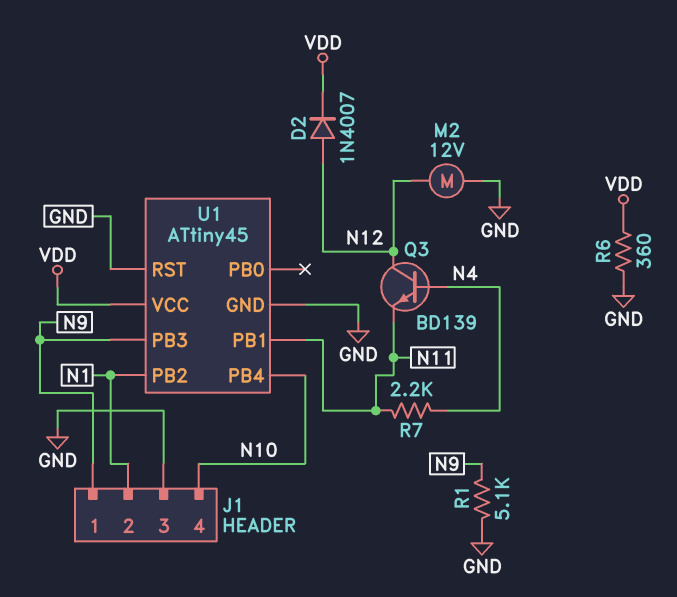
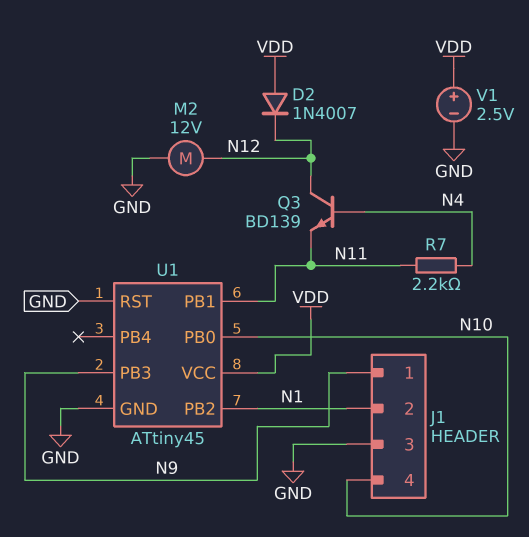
D2: diode 1N4007 (A N12, K VDD) -> diode 1N4007 (A VDD, K N12)
R1: 5.1k (GND, N9) -> none
R6: 360 (GND, VDD) -> none
U1 pin PB0: none -> N10
U1 pin PB4: N10 -> none
V1: none -> 2.5V (plus VDD, minus GND)

